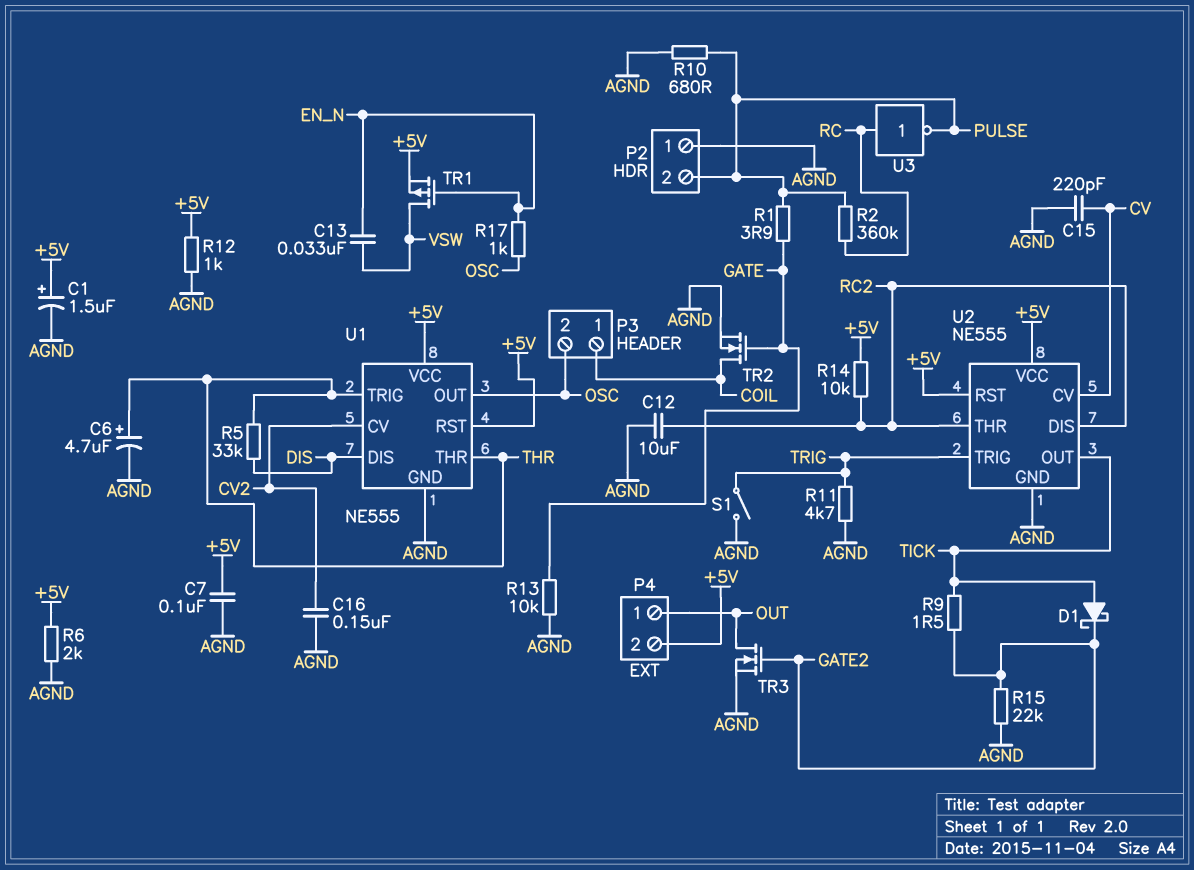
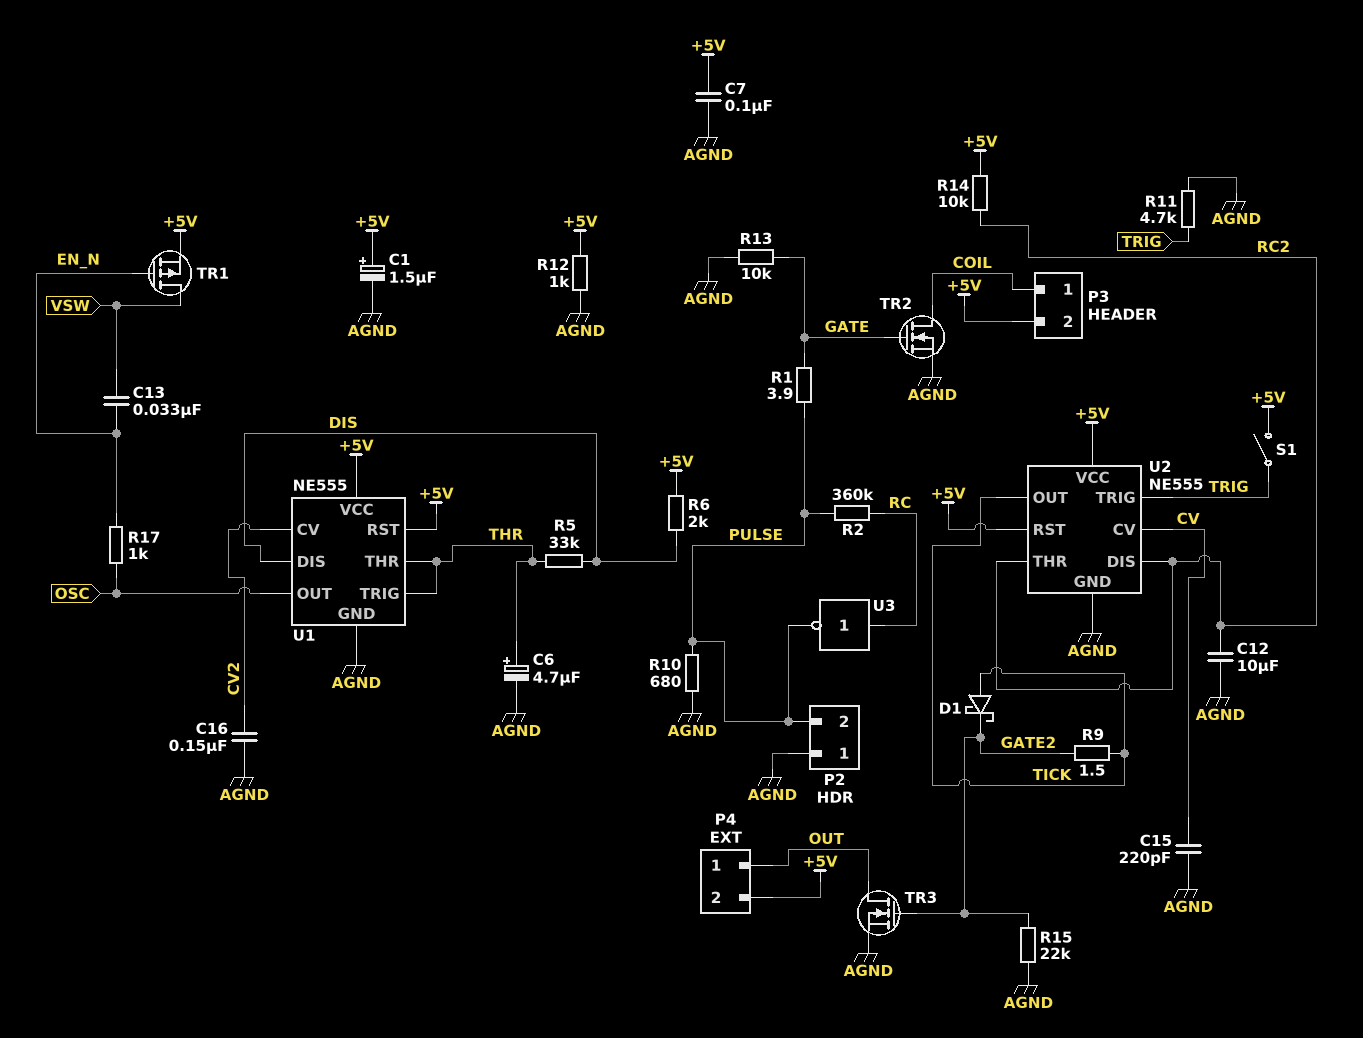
P3 pin 2: OSC -> +5V
R6: 2k (+5V, AGND) -> 2k (+5V, DIS)
S1: switch (AGND, TRIG) -> switch (+5V, TRIG)

